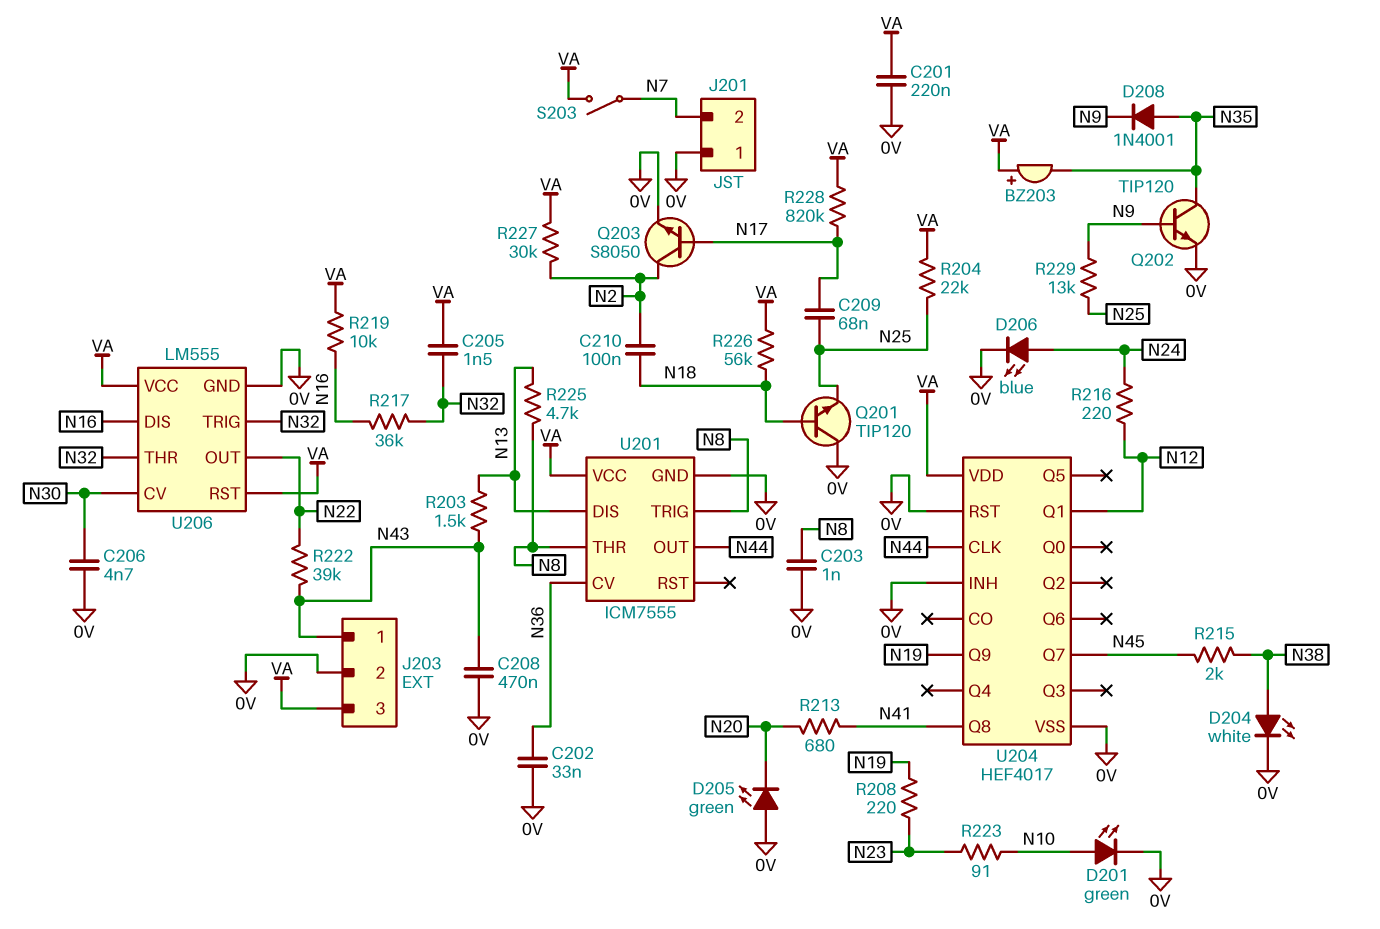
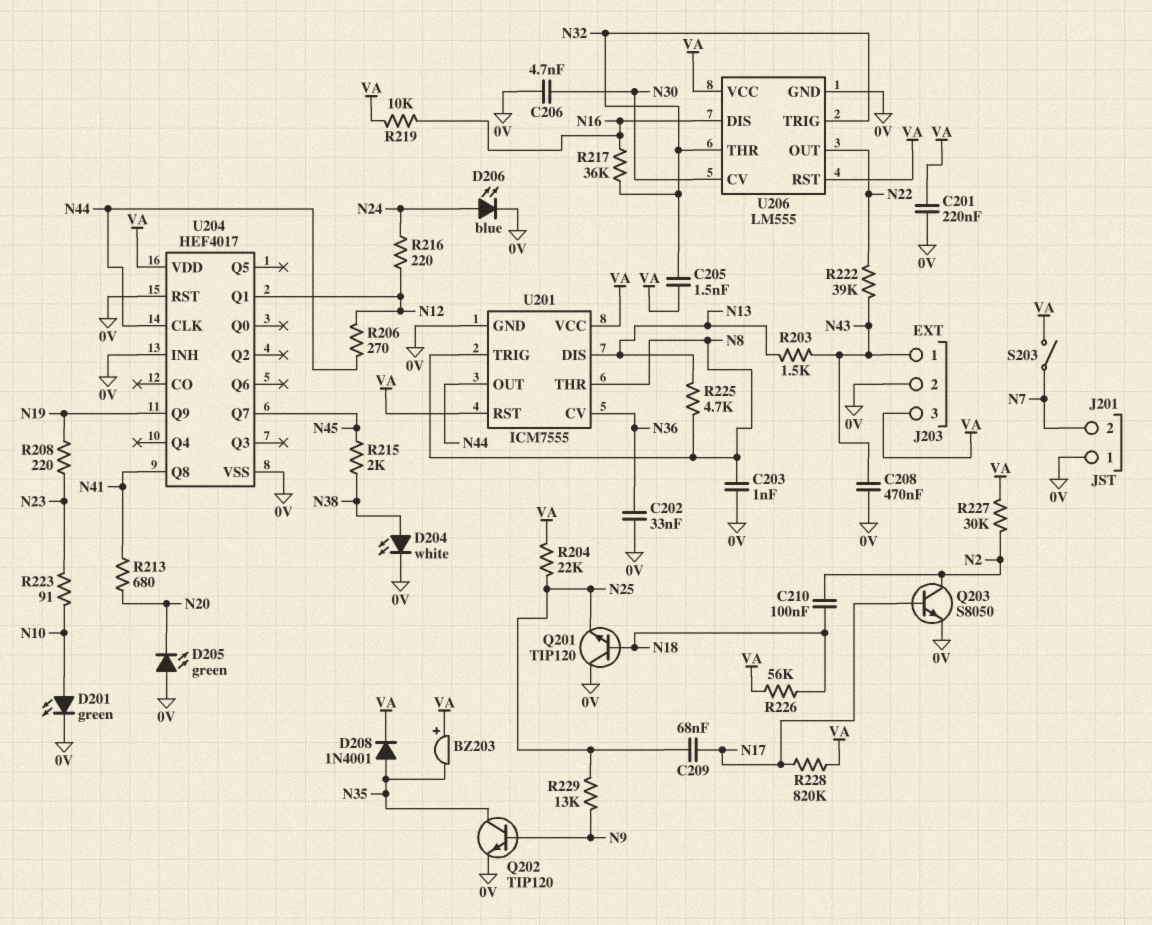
D208: diode 1N4001 (A N35, K N9) -> diode 1N4001 (A N35, K VA)
R206: none -> 270 (N12, N44)
U201 pin RST: none -> VA

